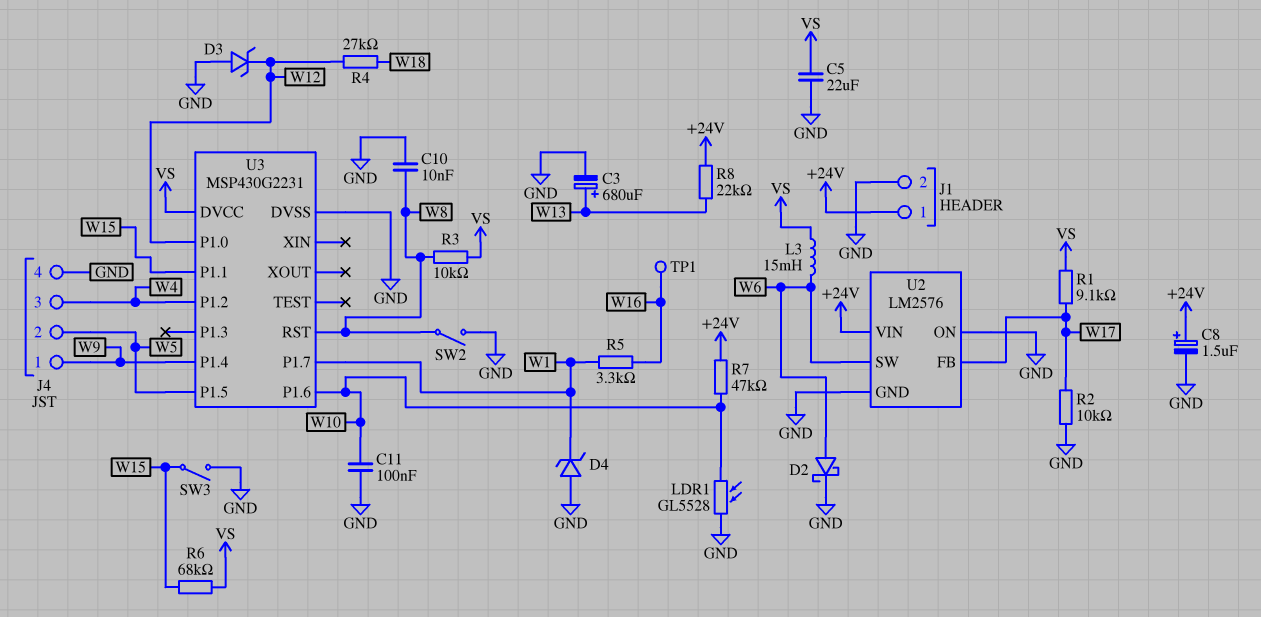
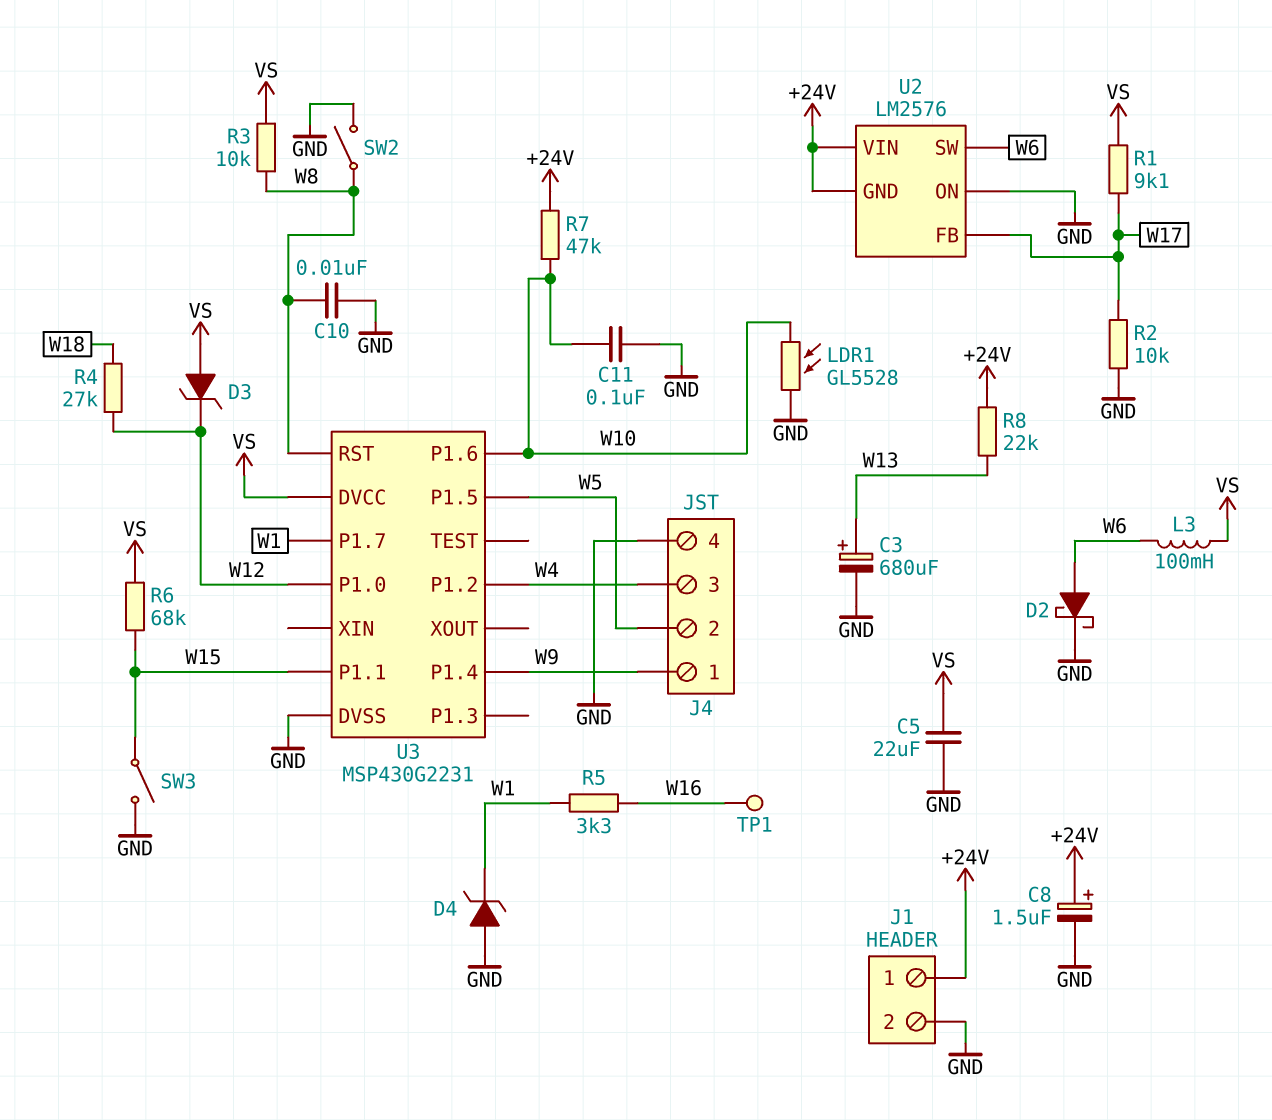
D3: zener (A GND, K W12) -> zener (A VS, K W12)
L3: 15mH (VS, W6) -> 100mH (VS, W6)
U2 pin GND: GND -> +24V

